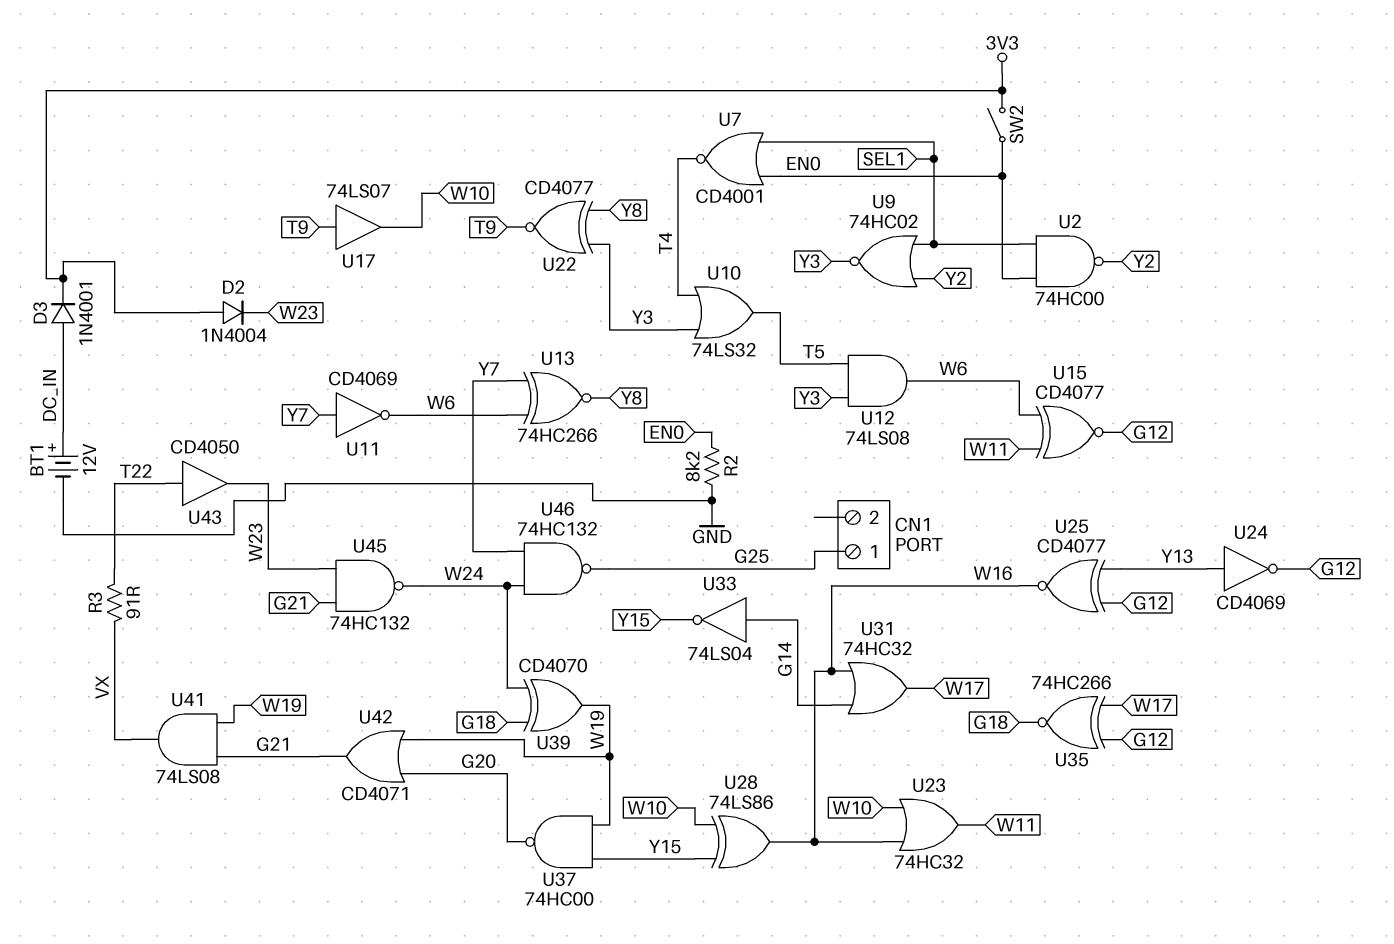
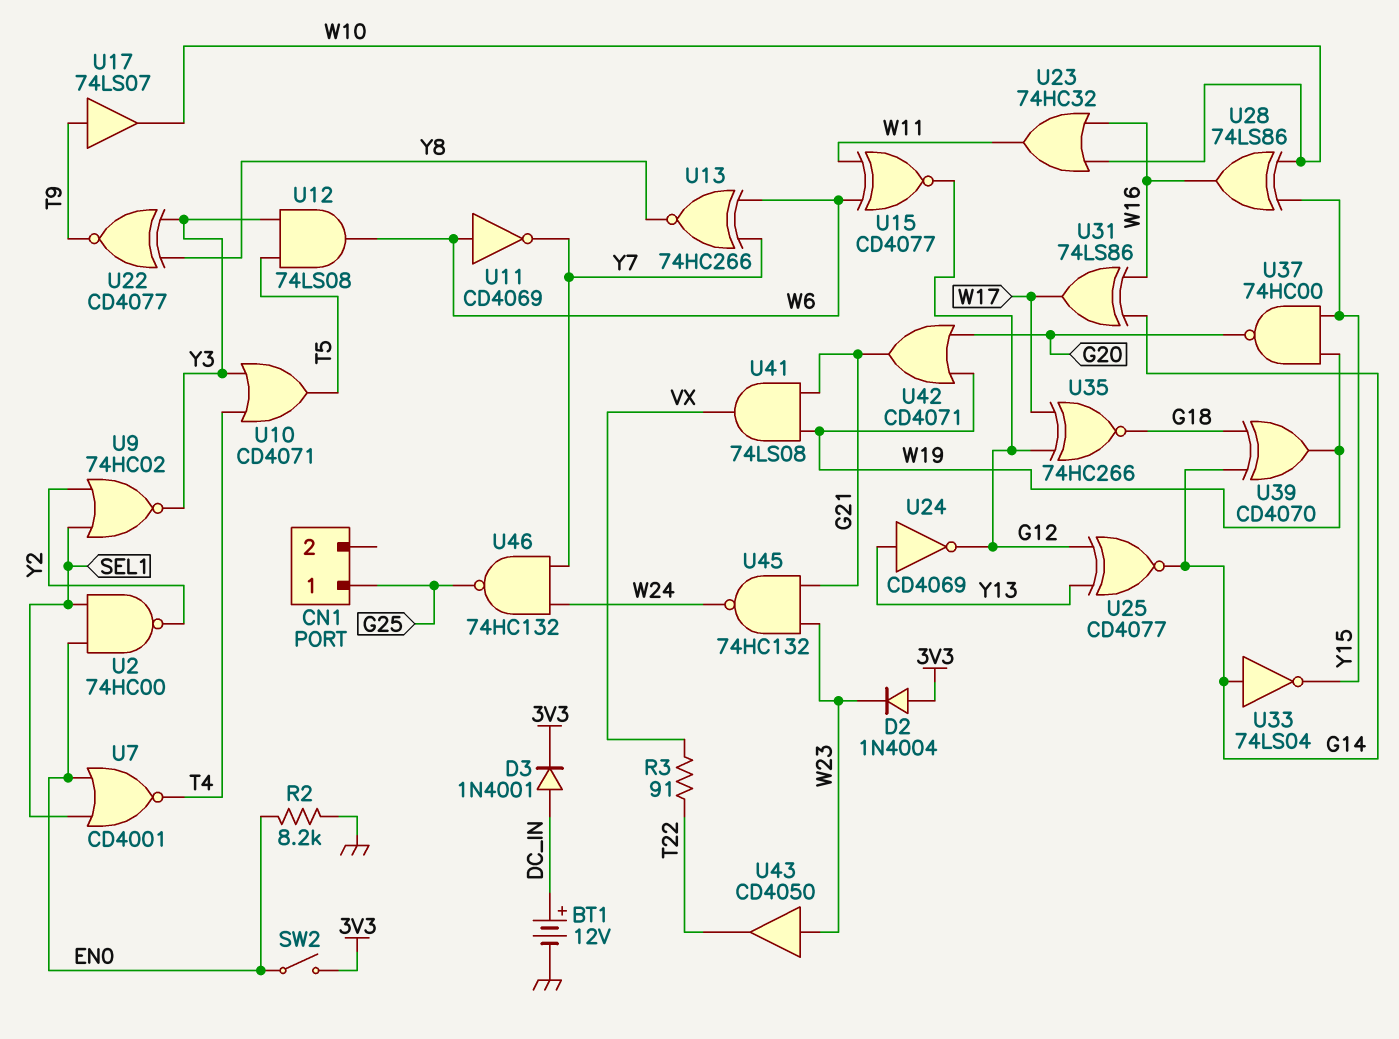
U10: OR 74LS32 (in T4, in Y3, out T5) -> OR CD4071 (in T4, in Y3, out T5)
U11: NOT CD4069 (in Y7, out W6) -> NOT CD4069 (in W6, out Y7)
U25: XNOR CD4077 (in G12, in Y13, out W16) -> XNOR CD4077 (in G12, in Y13, out G14)
U31: OR 74HC32 (in G14, in W16, out W17) -> XOR 74LS86 (in G14, in W16, out W17)
U39: XOR CD4070 (in G18, in W24, out W19) -> XOR CD4070 (in G14, in G18, out W19)
U43: buffer CD4050 (in T22, out W23) -> buffer CD4050 (in W23, out T22)

